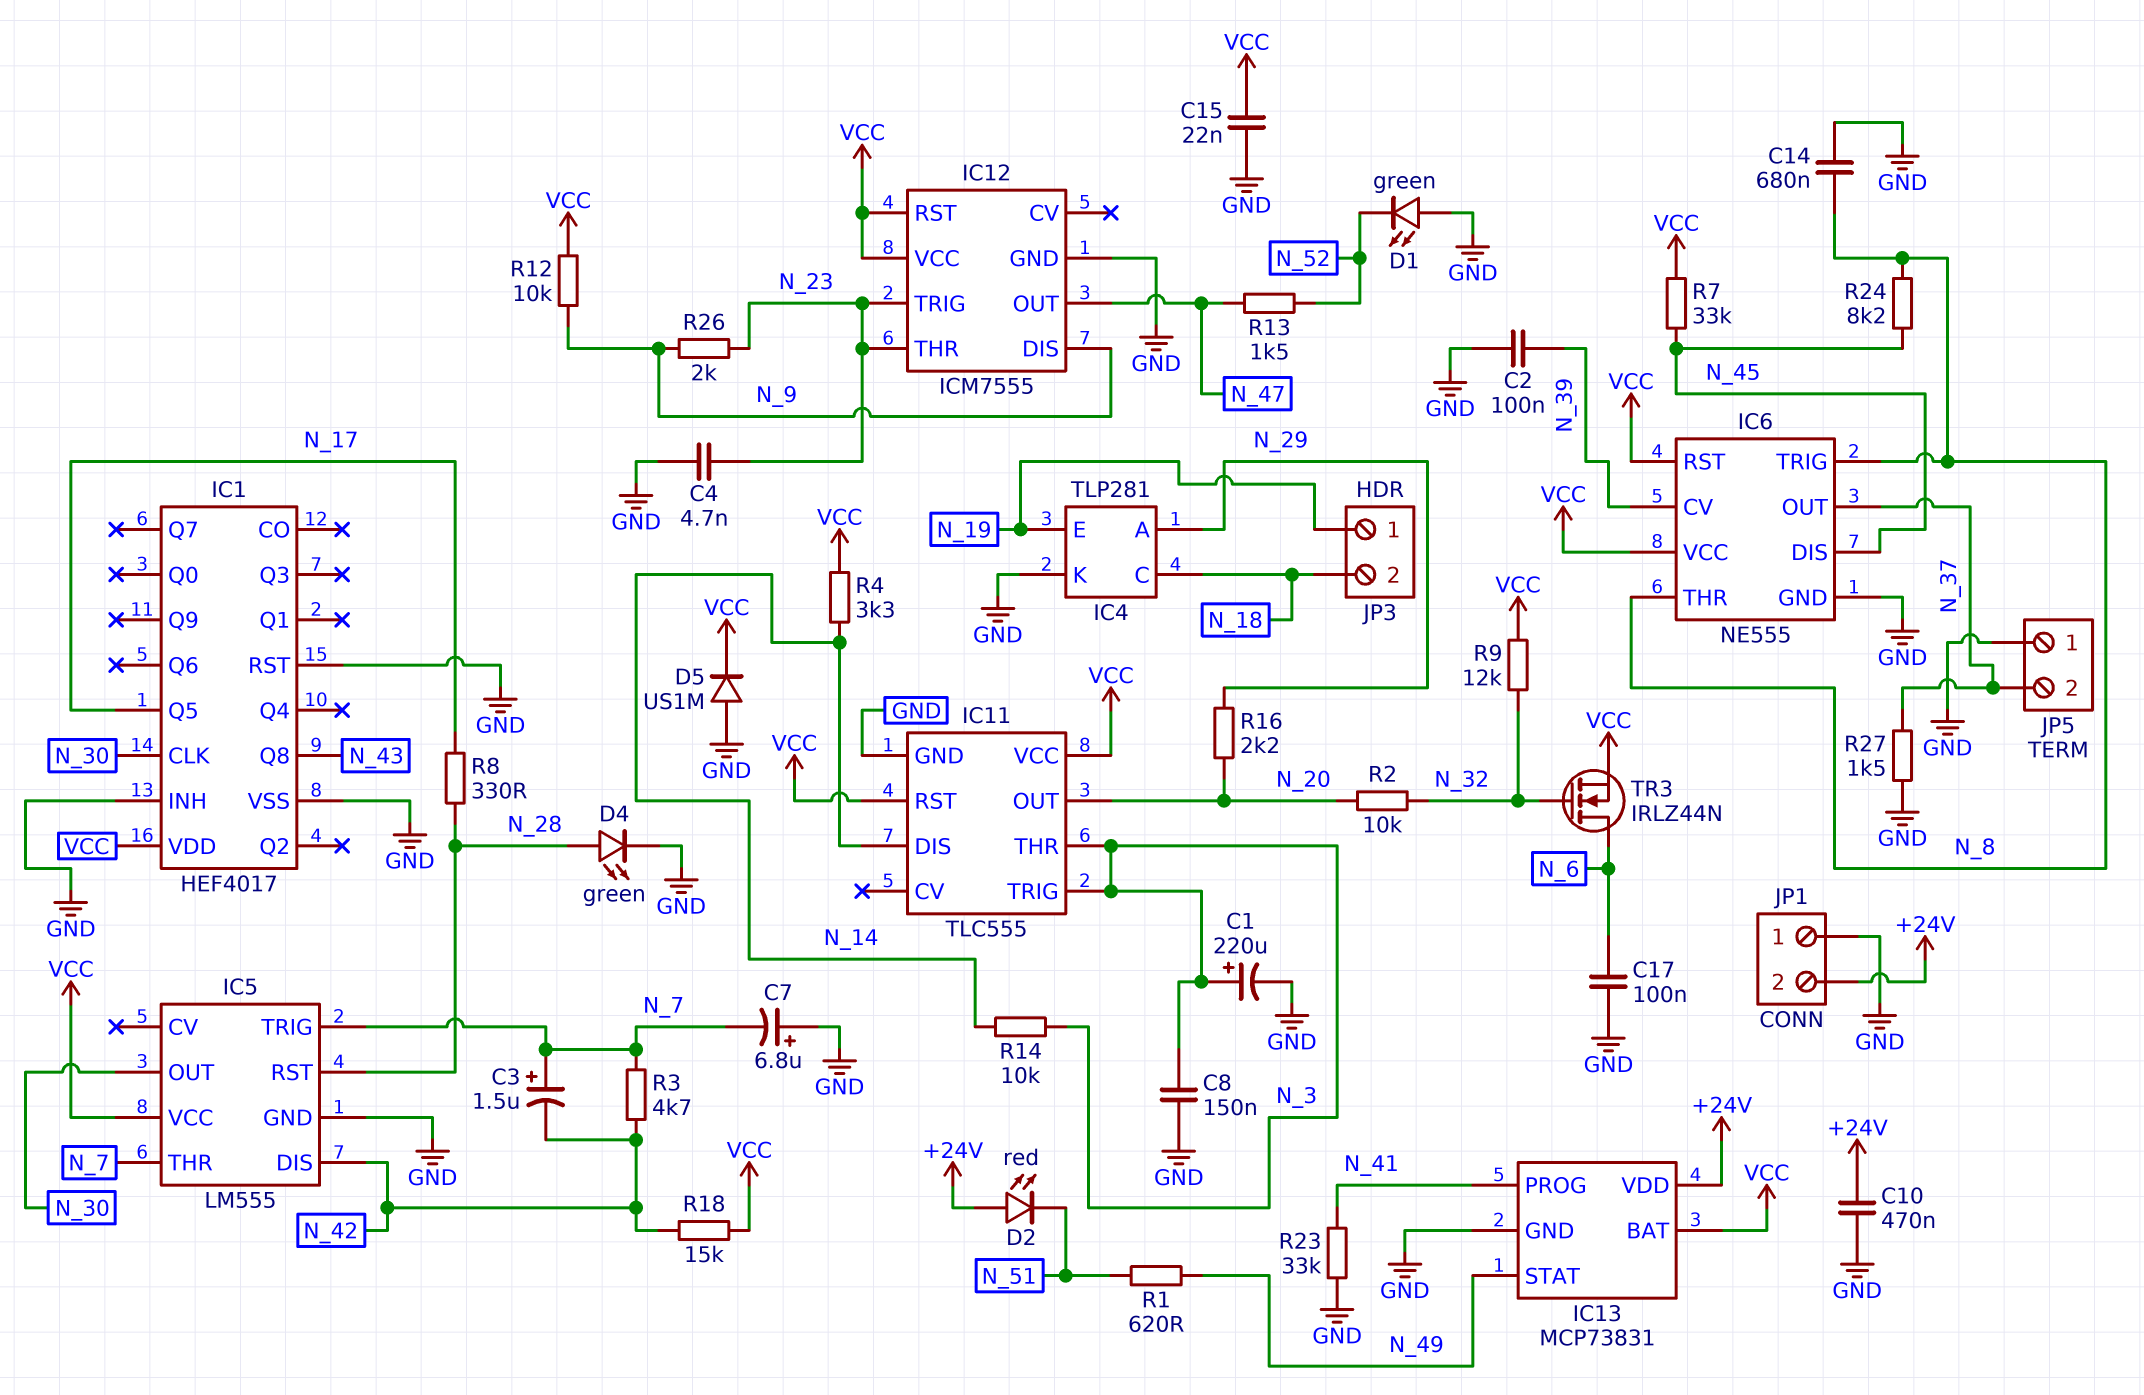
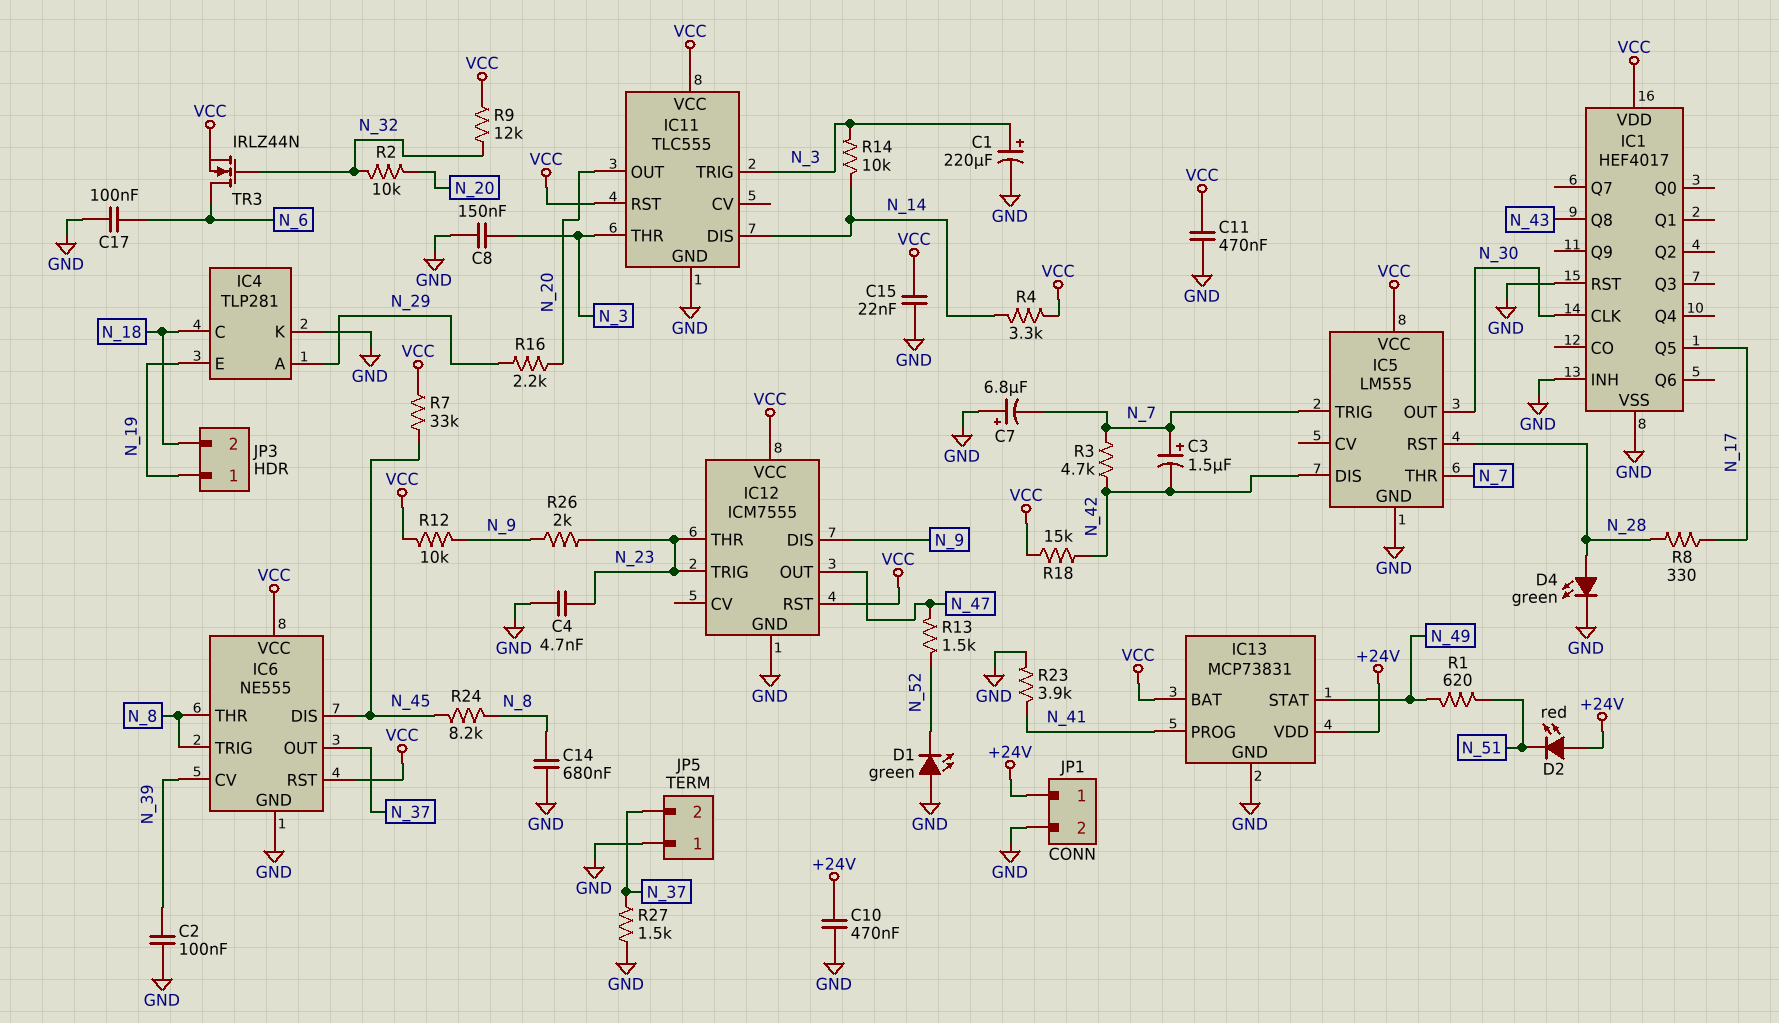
C11: none -> 470nF (GND, VCC)
D5: diode US1M (A GND, K VCC) -> none
JP1 pin 1: GND -> +24V
JP1 pin 2: +24V -> GND
R23: 33k (GND, N_41) -> 3.9k (GND, N_41)

